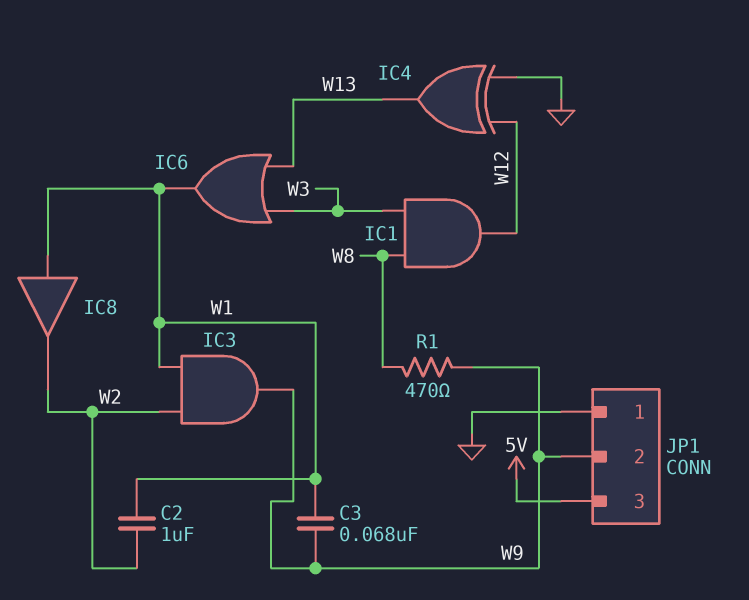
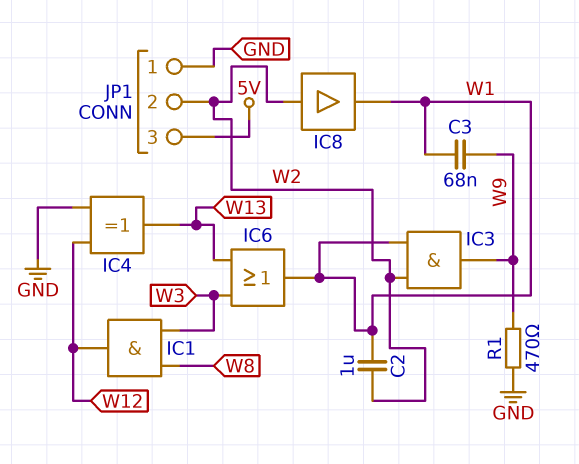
IC8: buffer (in W1, out W2) -> buffer (in W2, out W1)
JP1 pin 2: W9 -> W2
R1: 470 (W8, W9) -> 470 (GND, W9)

